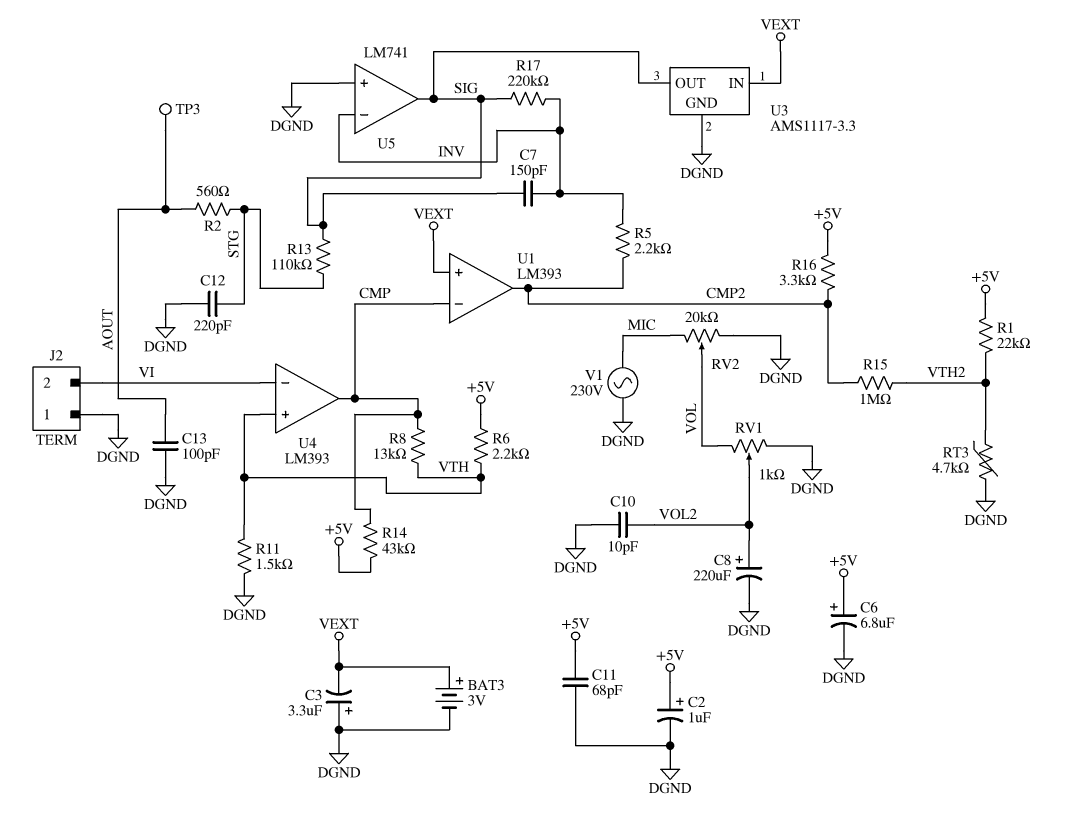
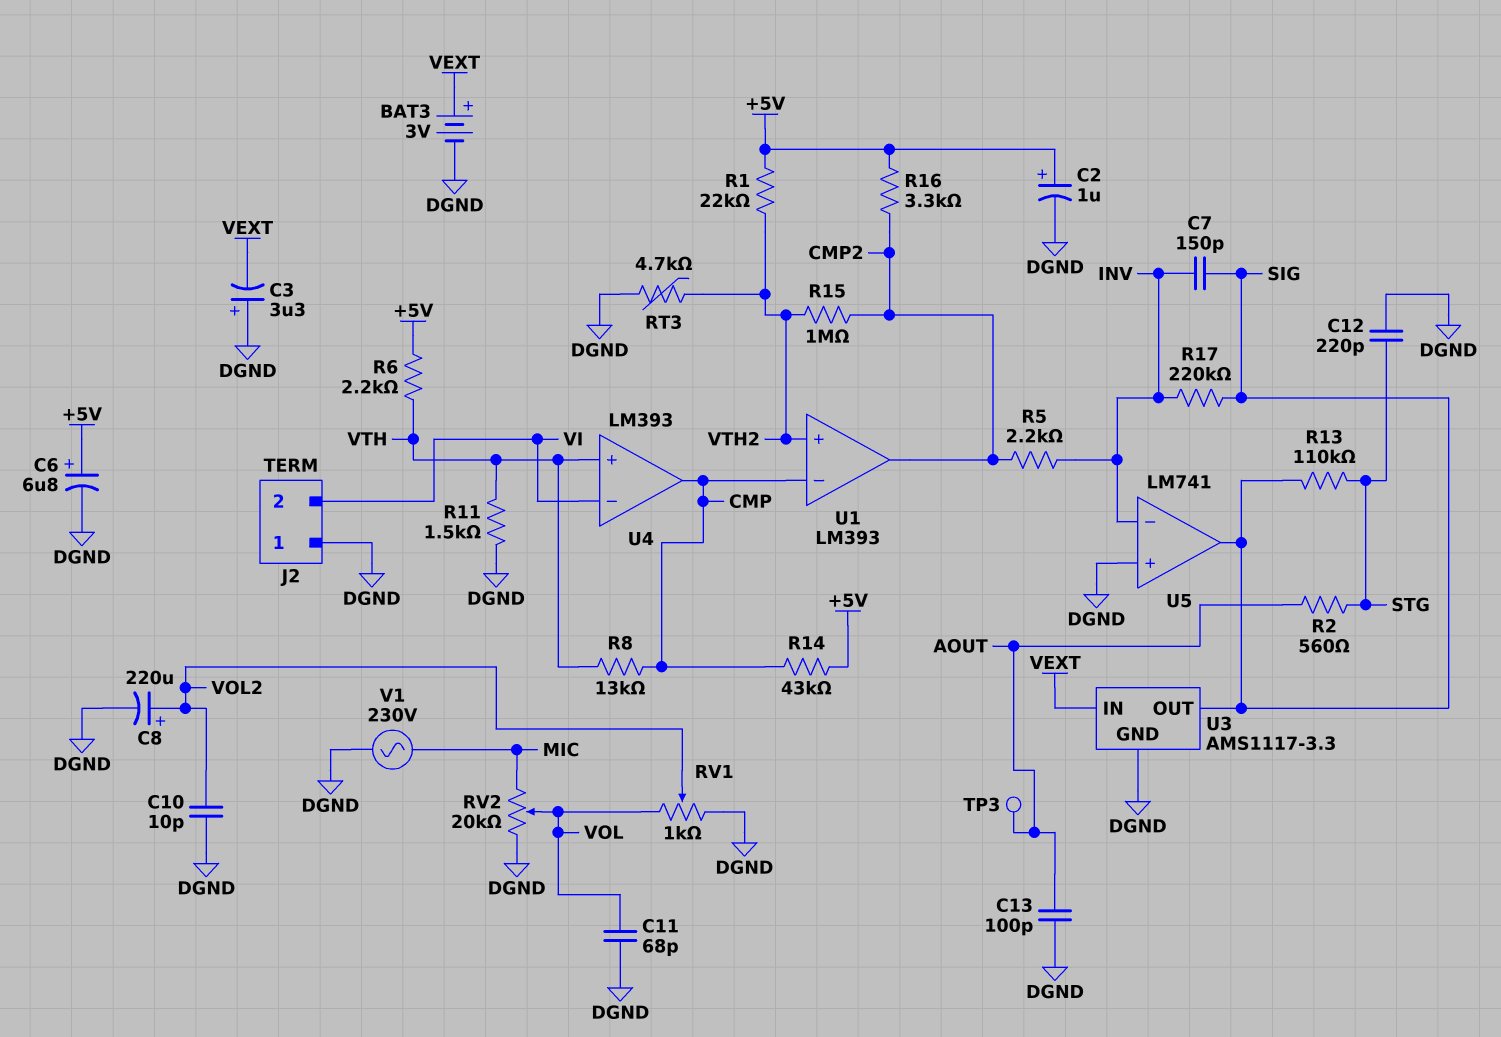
C11: 68pF (+5V, DGND) -> 68pF (DGND, VOL)
U1 pin in+: VEXT -> VTH2

